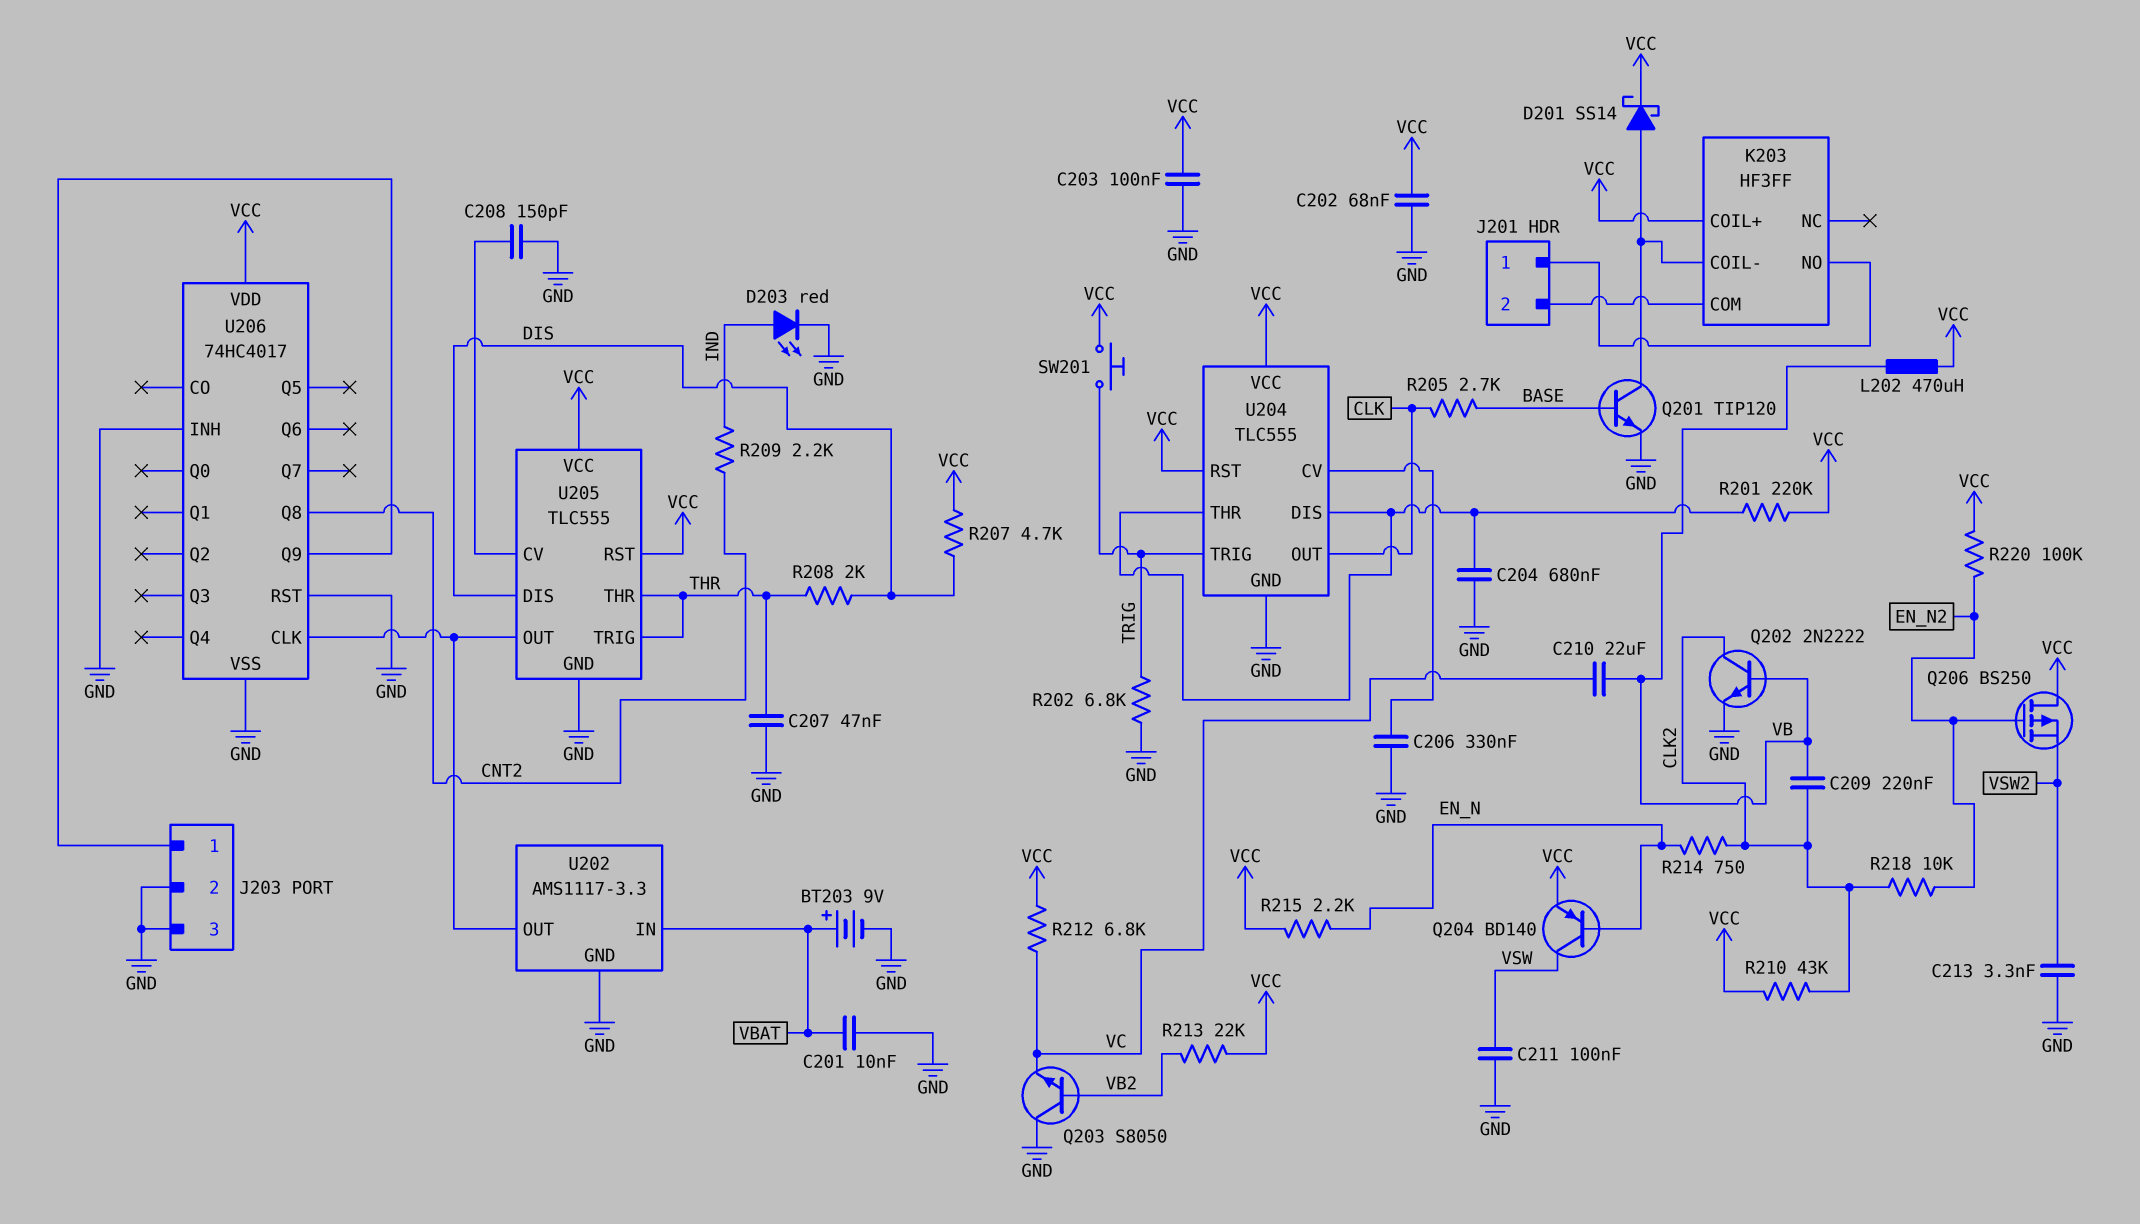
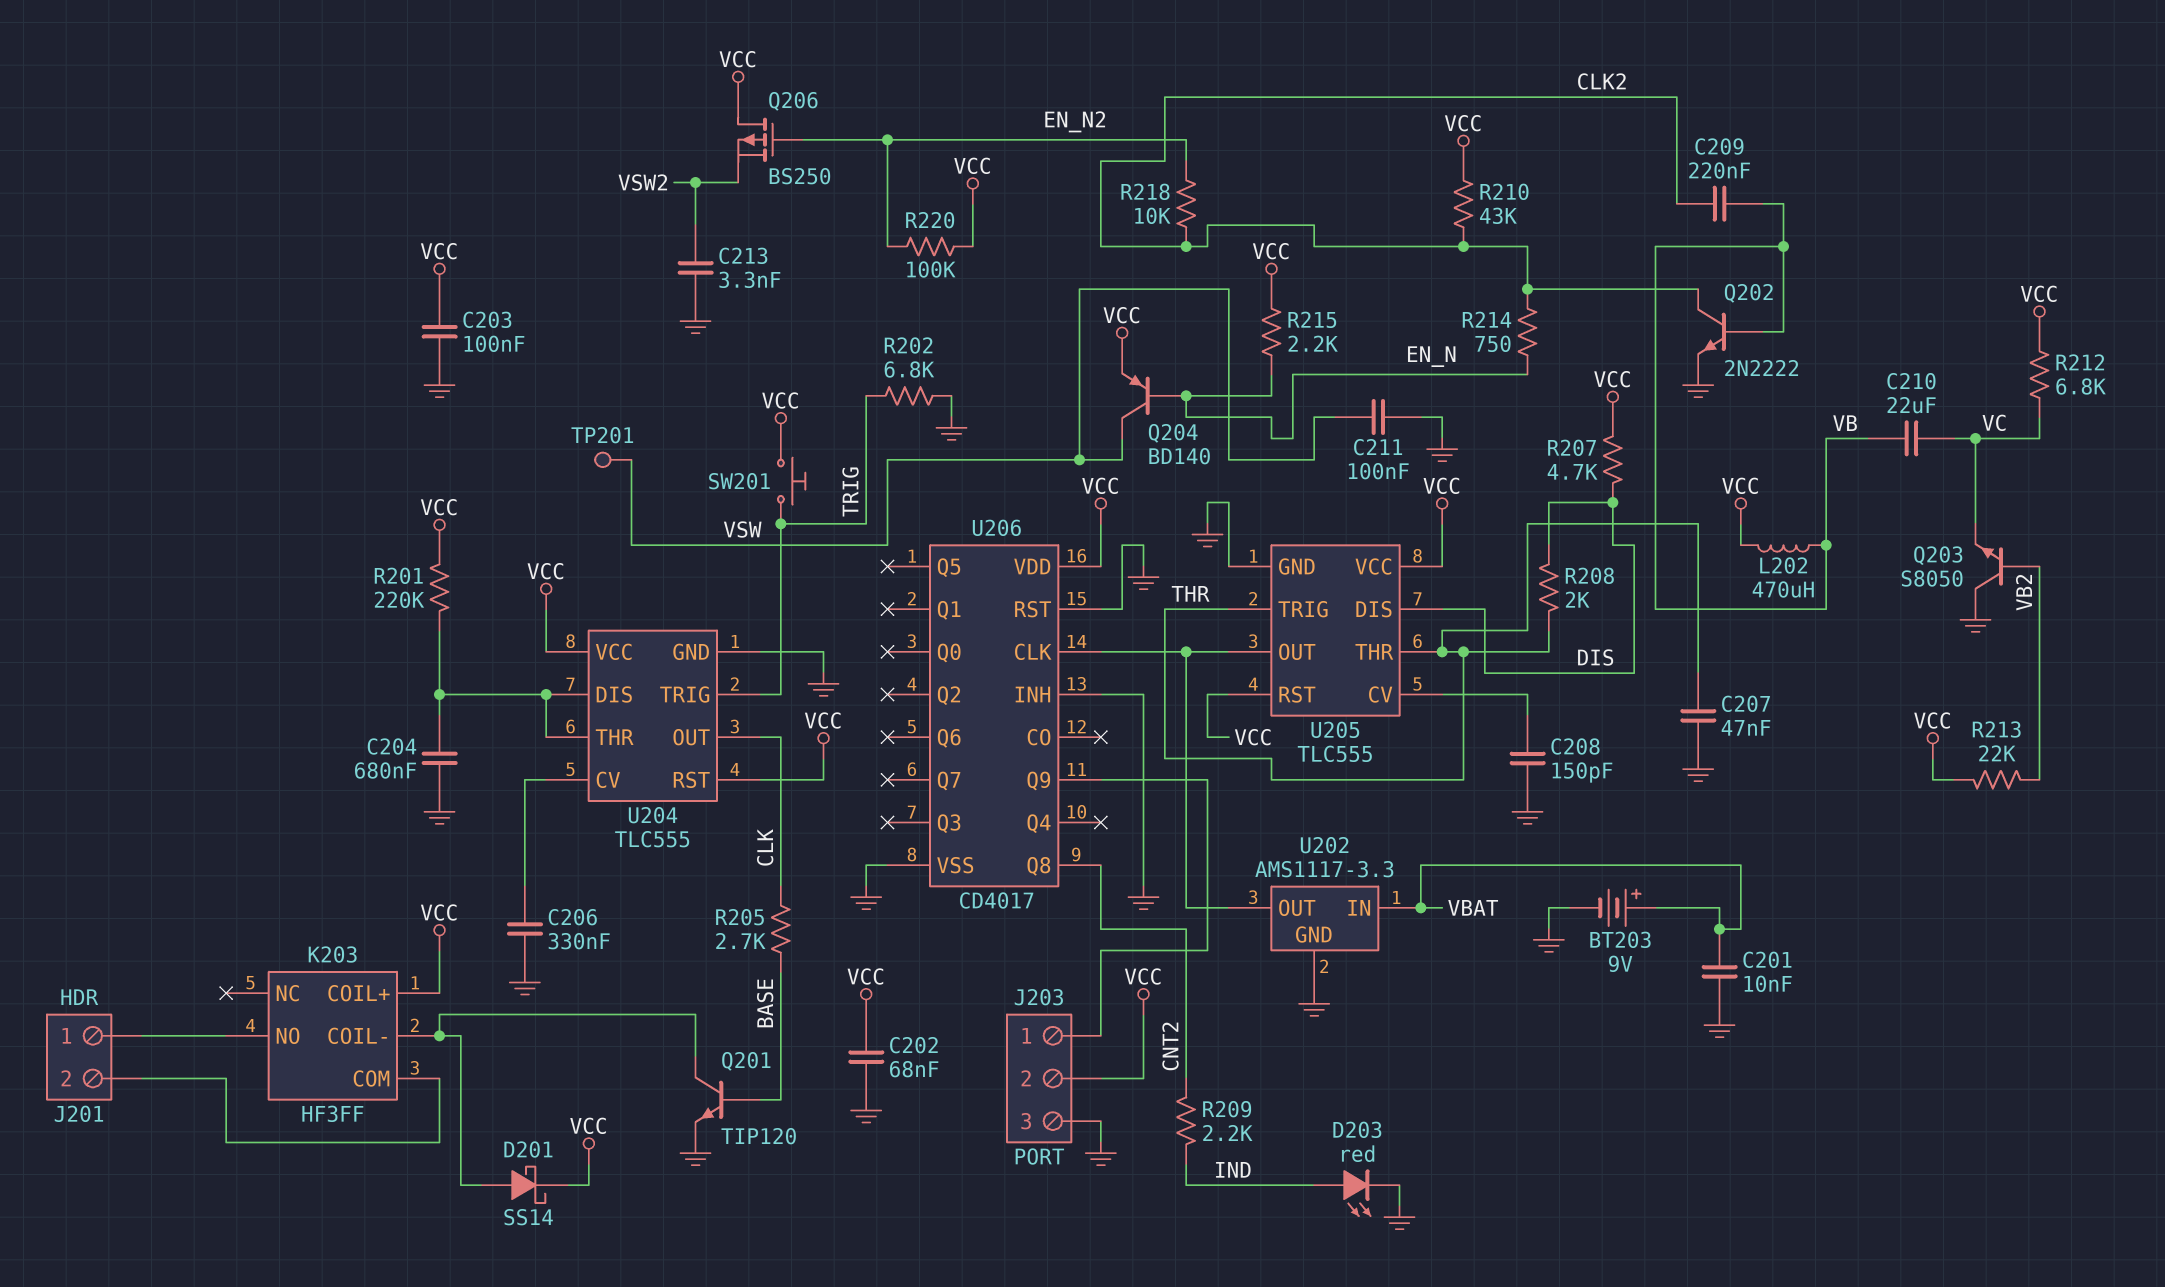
J203 pin 2: GND -> VCC
TP201: none -> test point (VSW)
U206: 74HC4017 -> CD4017

